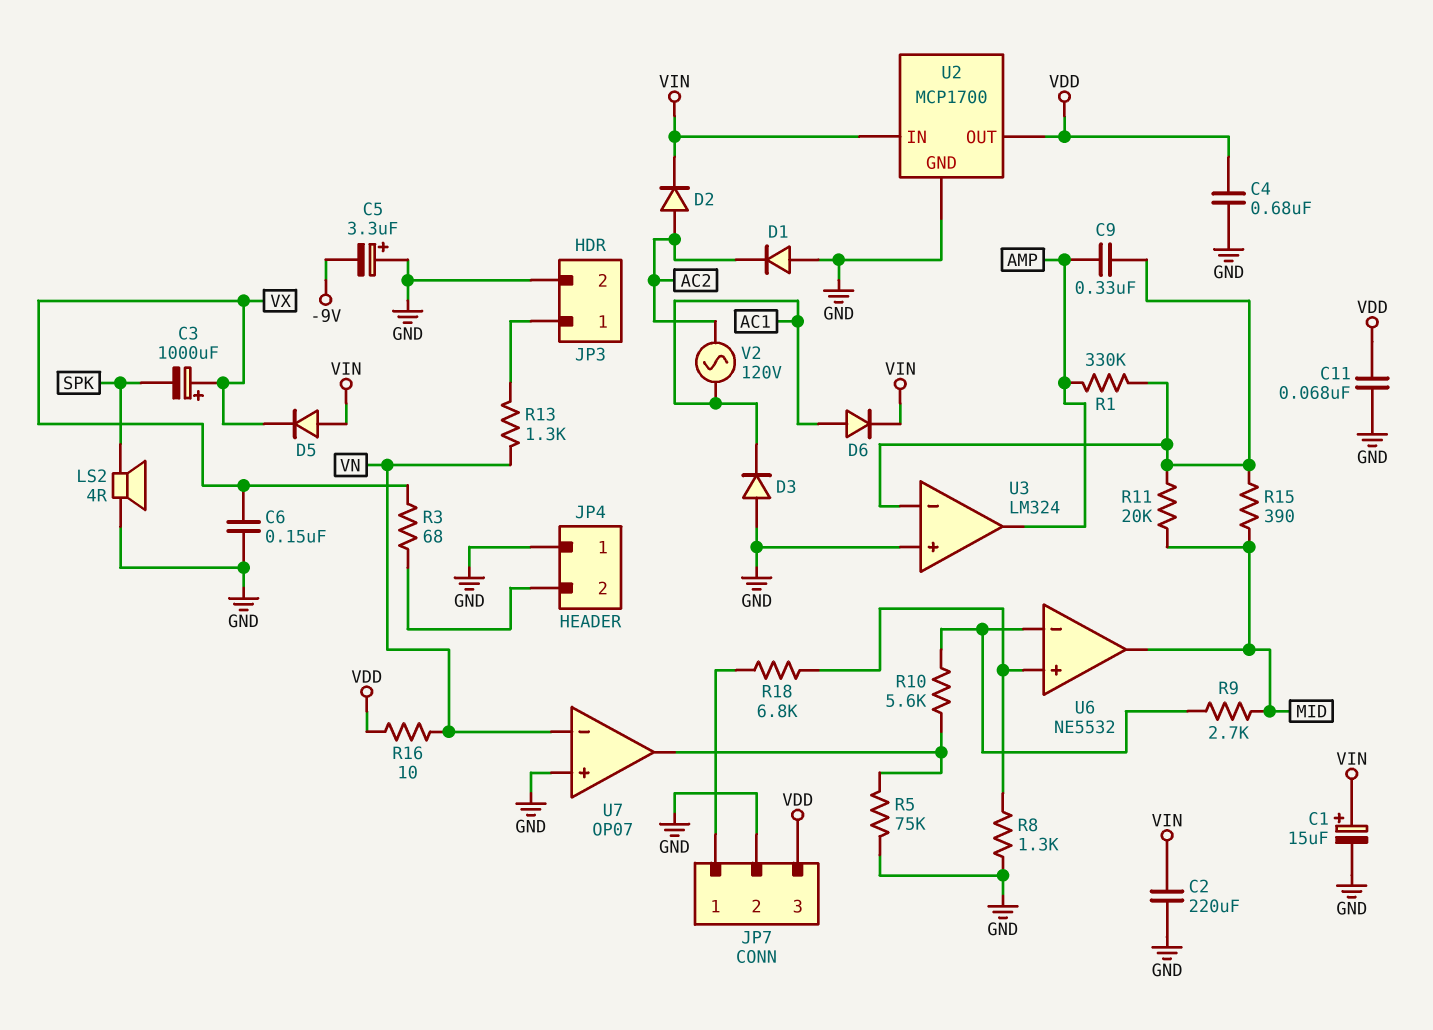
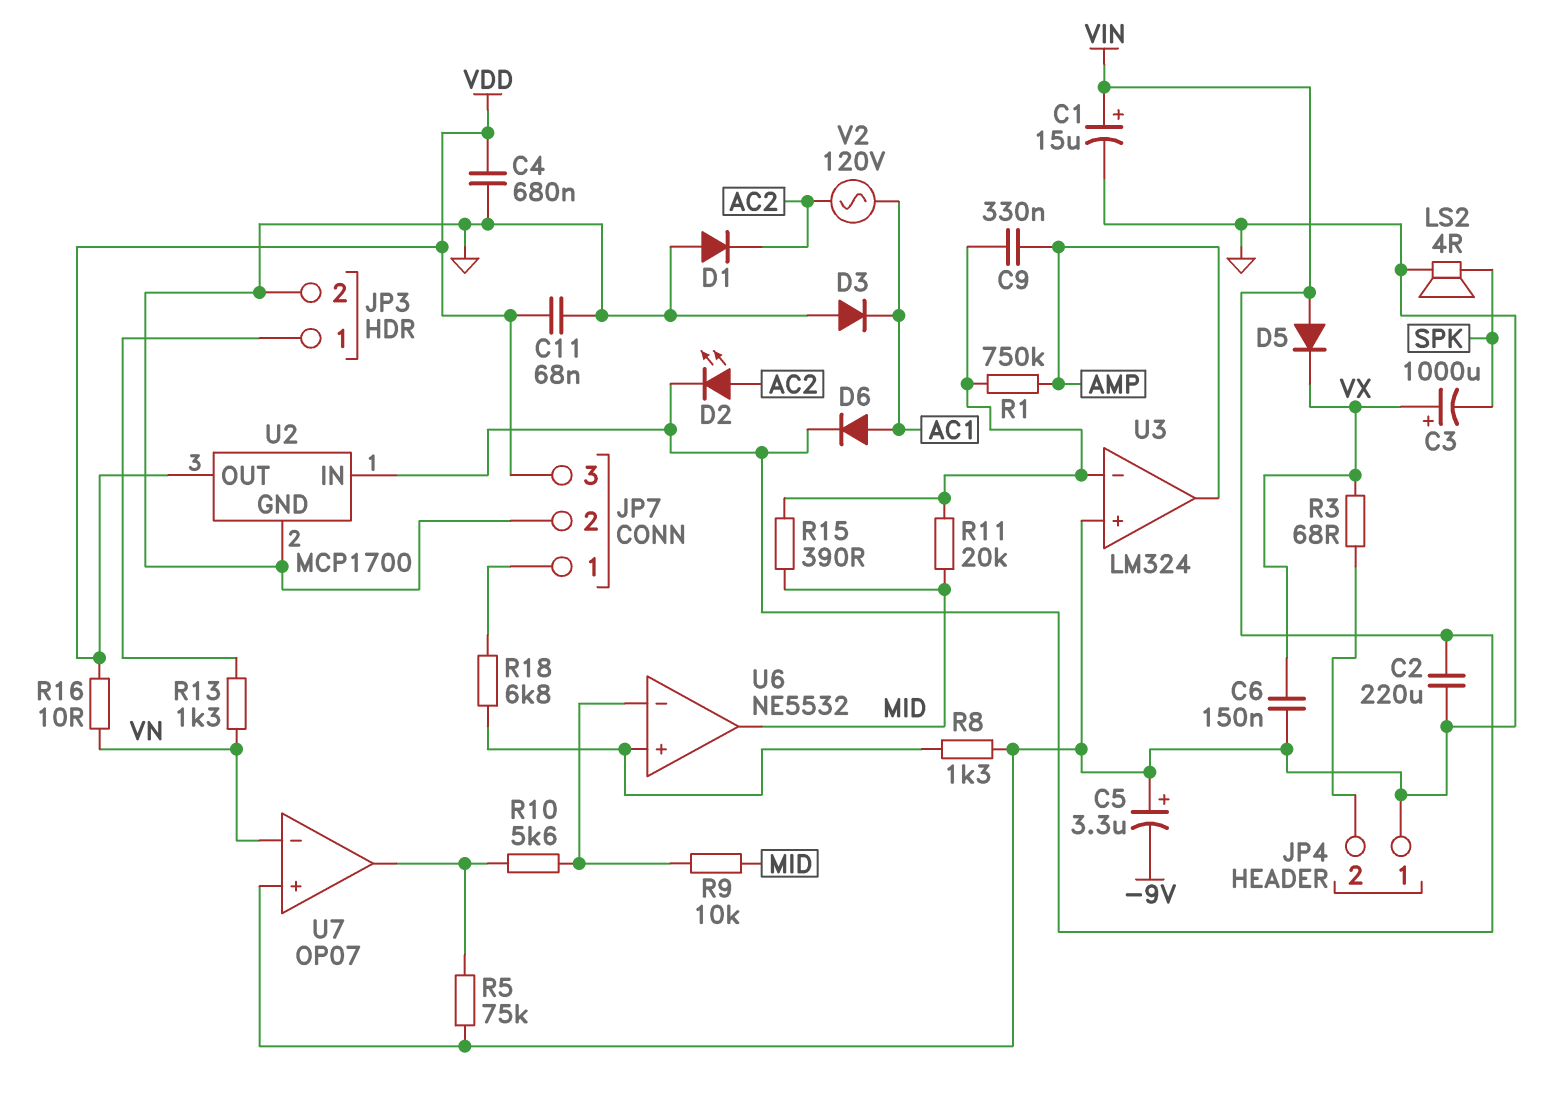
D2: diode (A AC2, K VIN) -> LED (A AC2, K VIN)
R1: 330k (AMP, U3/in-) -> 750k (AMP, U3/in-)
R9: 2.7k (MID, U6/in-) -> 10k (MID, U6/in-)

